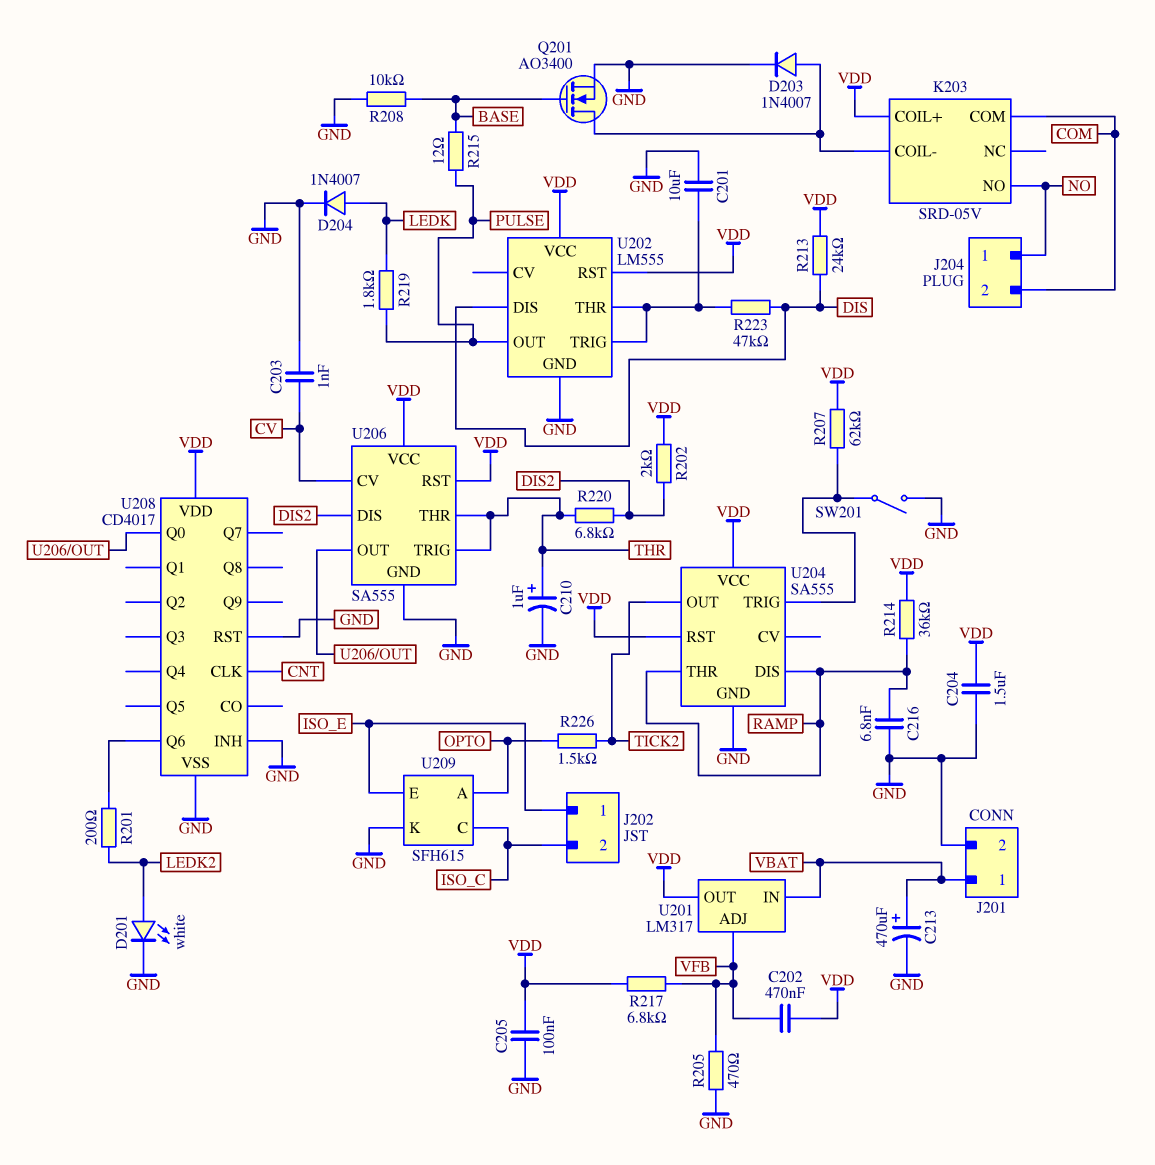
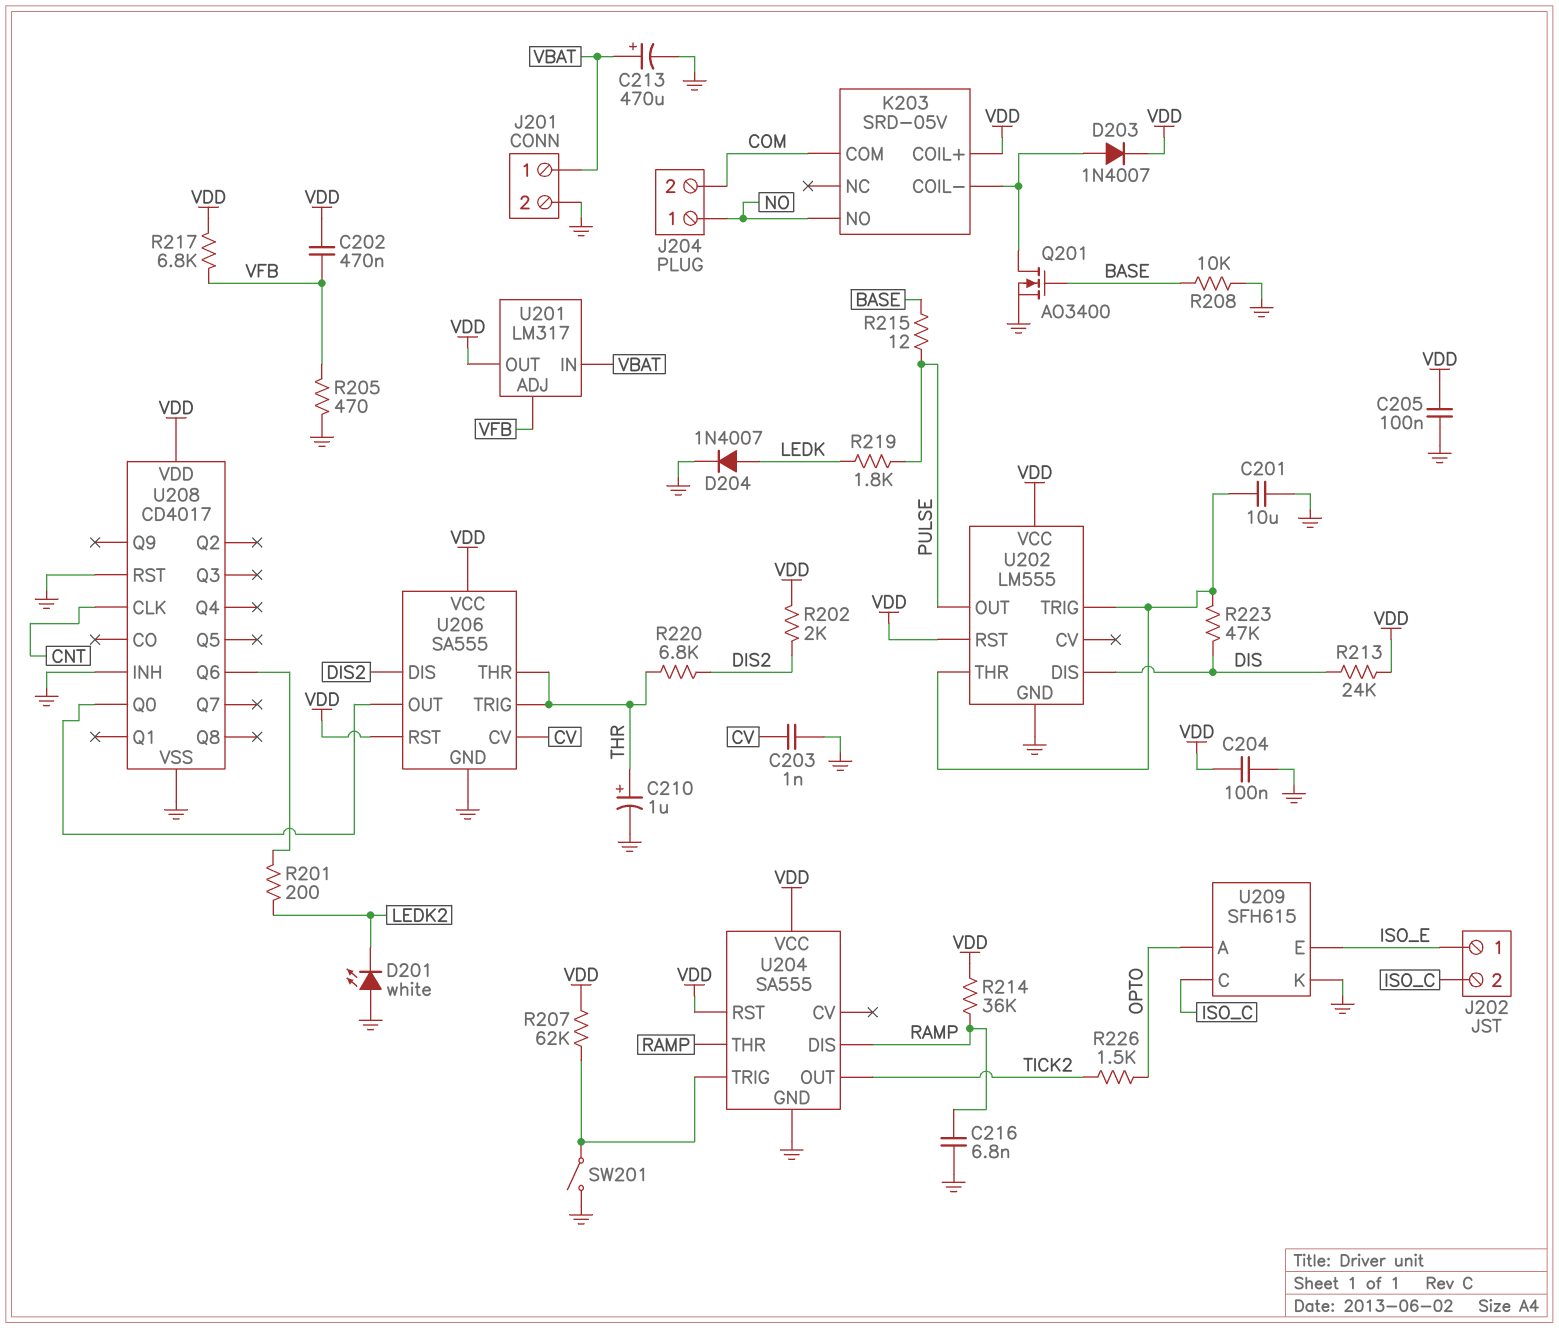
C204: 1.5uF (GND, VDD) -> 100nF (GND, VDD)
D201: LED white (A LEDK2, K GND) -> LED white (A GND, K LEDK2)
D203: diode 1N4007 (A K203/COIL-, K GND) -> diode 1N4007 (A K203/COIL-, K VDD)

